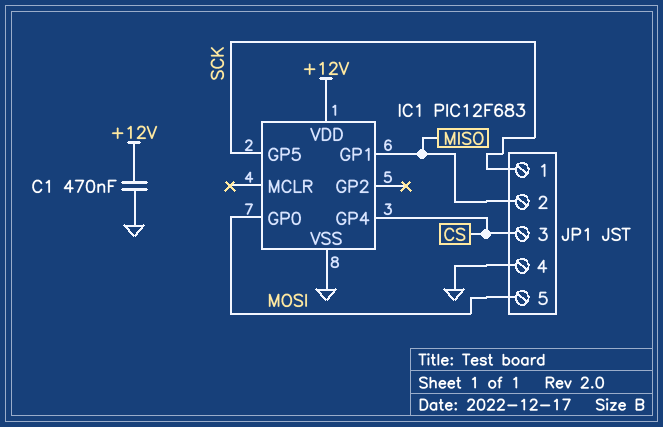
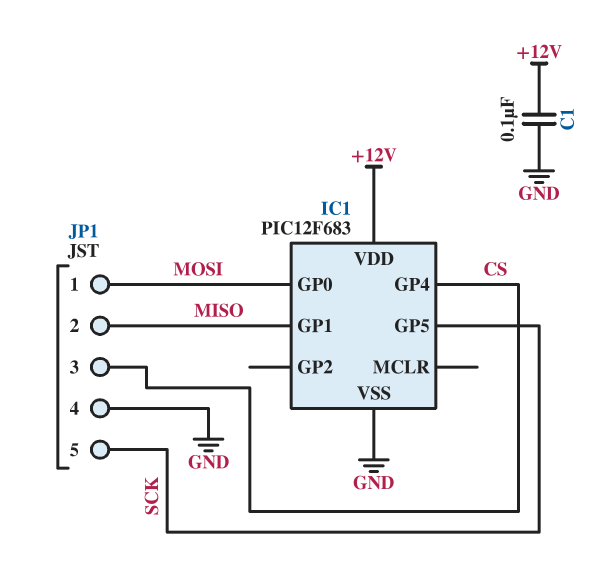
C1: 470nF (+12V, GND) -> 100nF (+12V, GND)
JP1 pin 1: SCK -> MOSI
JP1 pin 5: MOSI -> SCK

